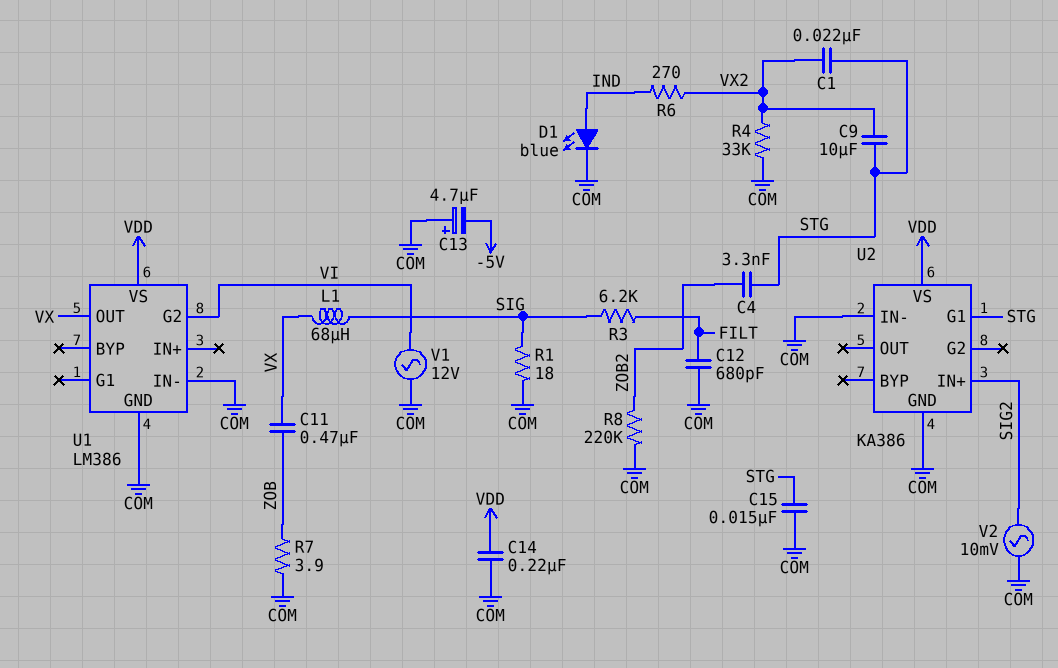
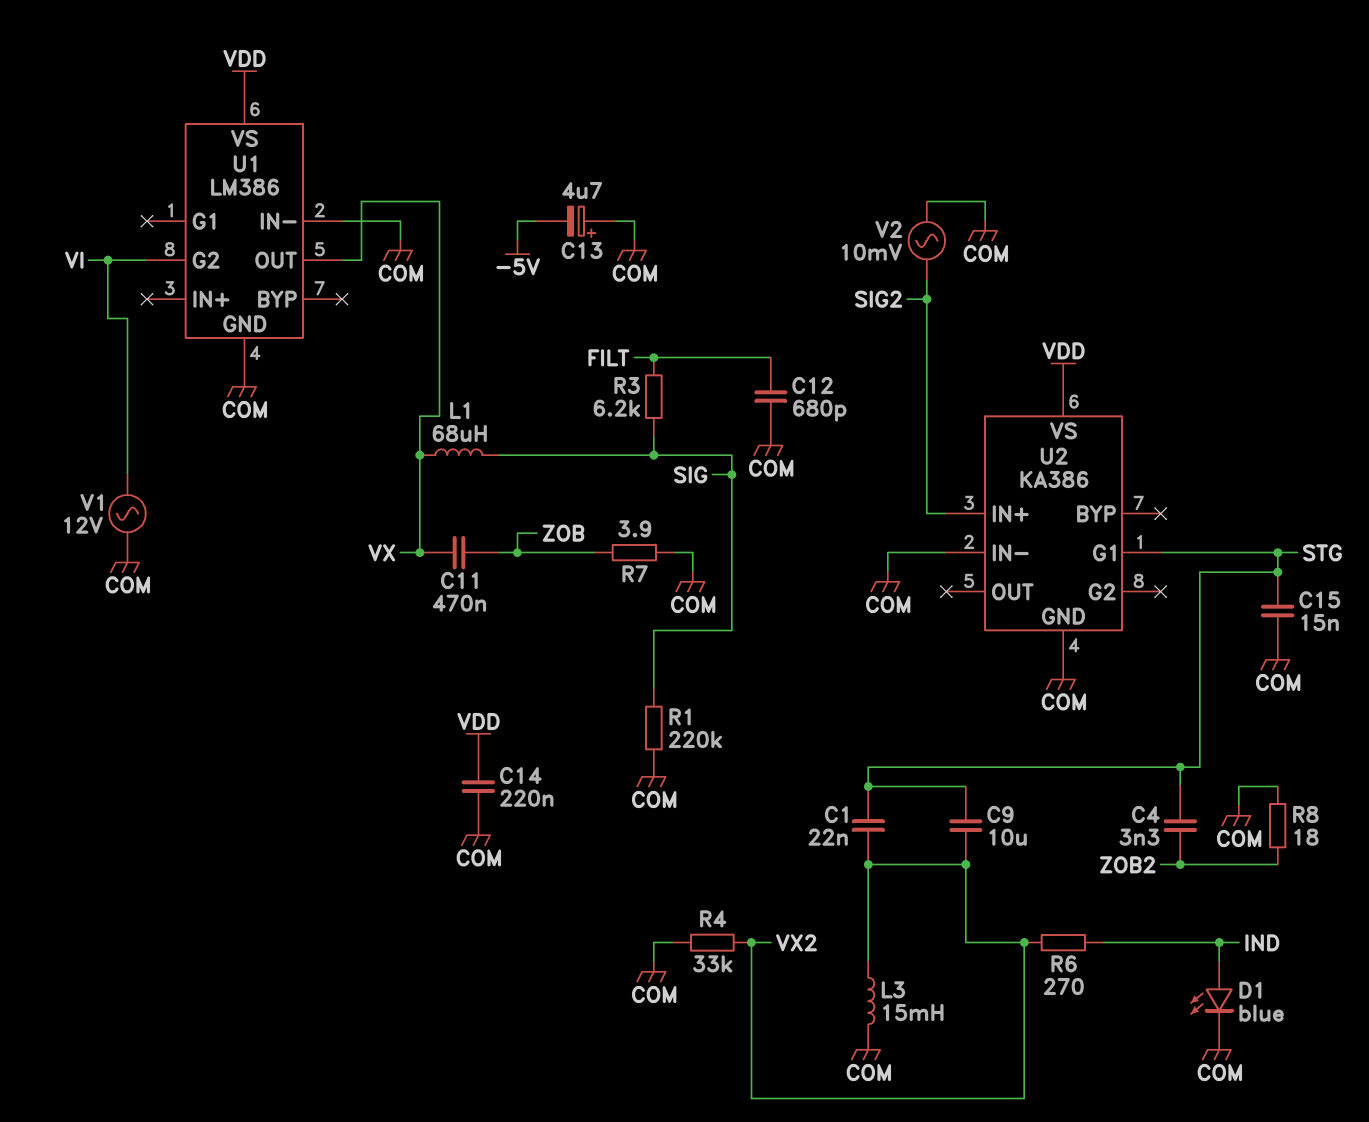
L3: none -> 15mH (COM, VX2)
R1: 18 (COM, SIG) -> 220k (COM, SIG)
R8: 220k (COM, ZOB2) -> 18 (COM, ZOB2)

